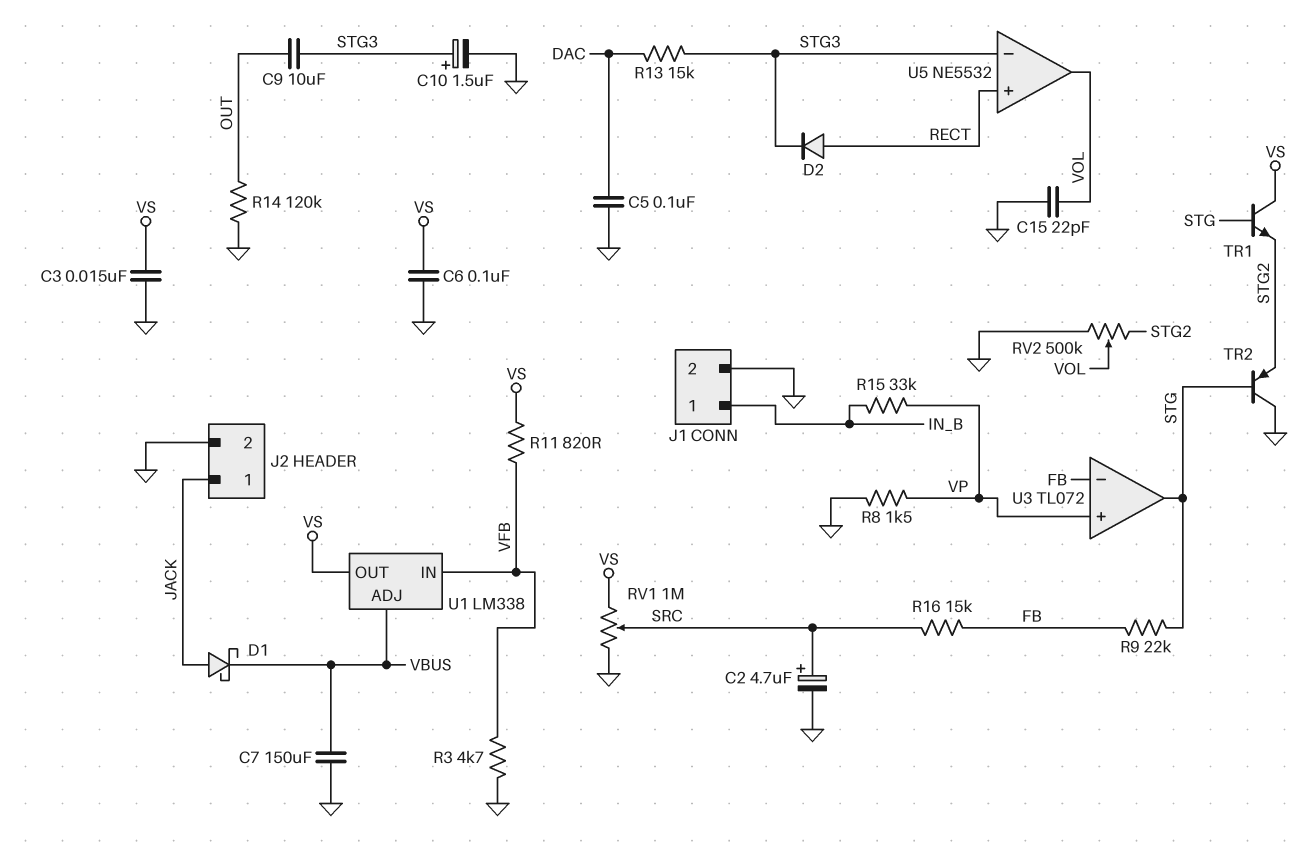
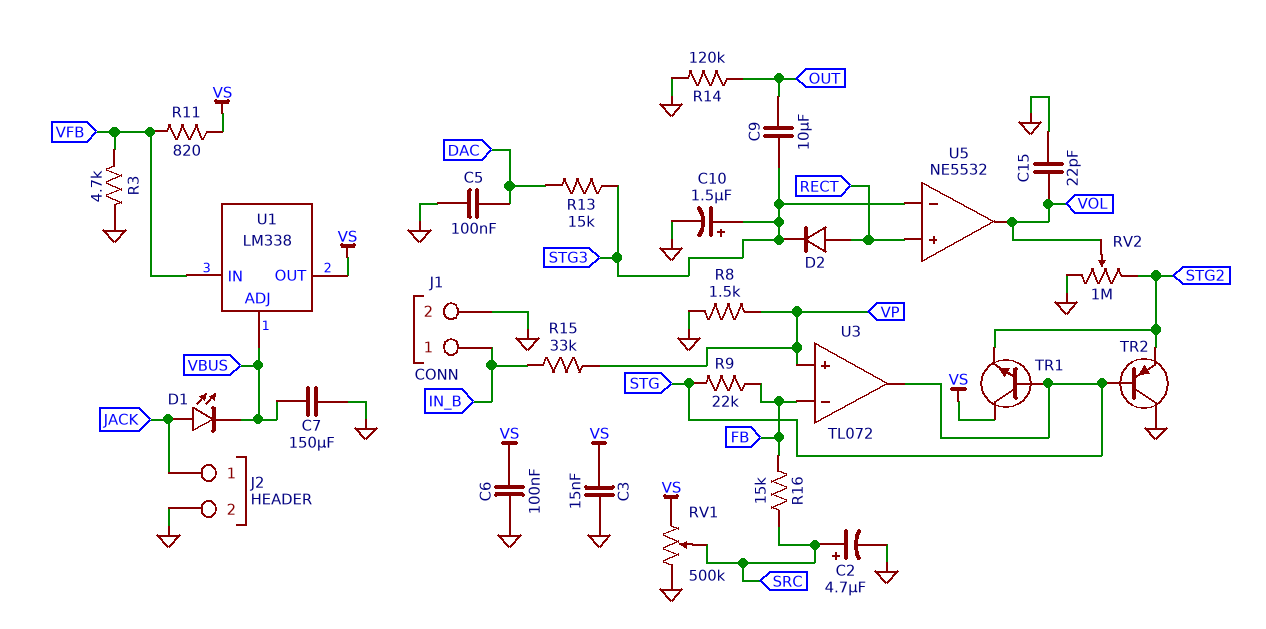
D1: schottky (A JACK, K VBUS) -> LED (A JACK, K VBUS)
RV1: 1M (GND, VS, wiper SRC) -> 500k (GND, VS, wiper SRC)
RV2: 500k (GND, STG2, wiper VOL) -> 1M (GND, STG2, wiper VOL)

